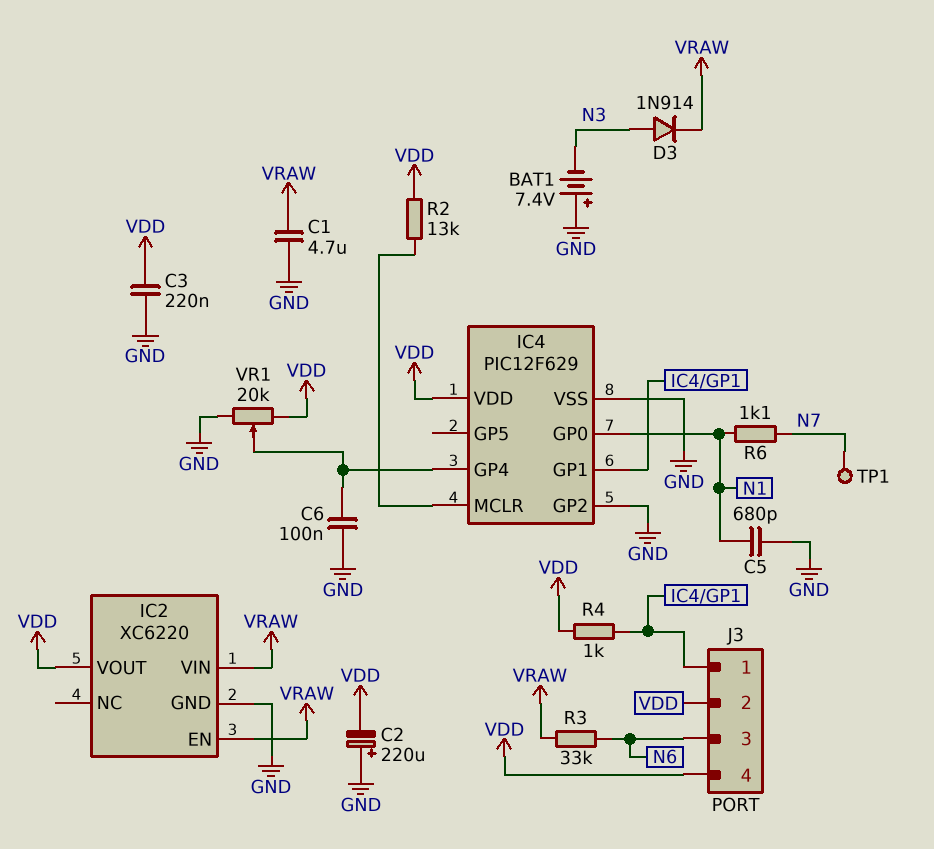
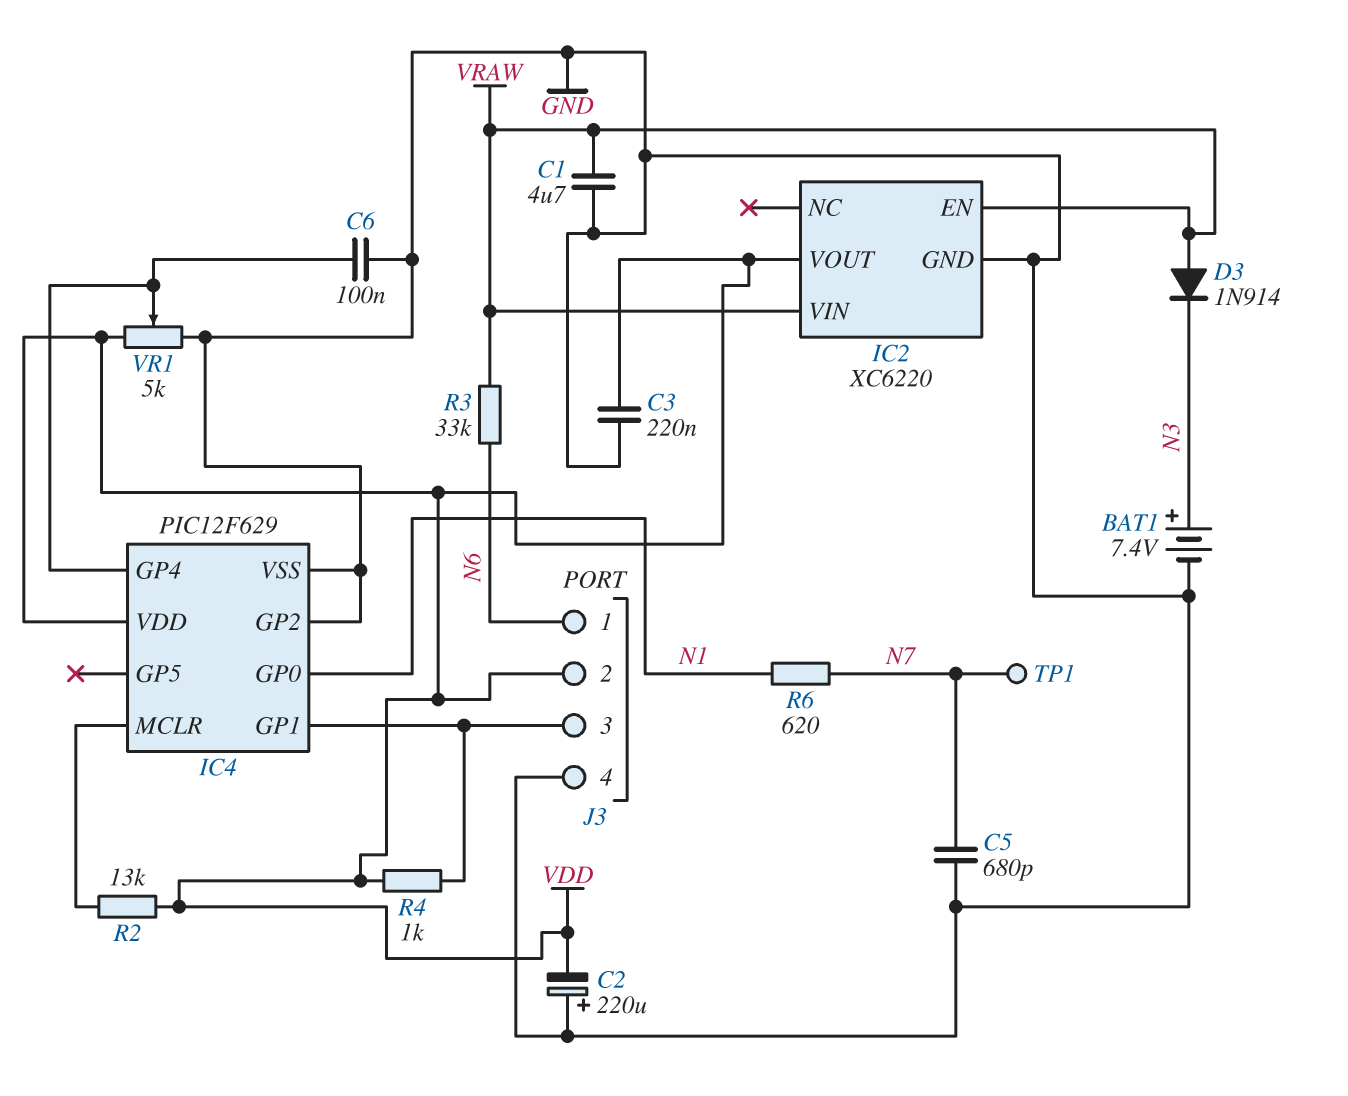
BAT1: 7.4V (plus GND, minus N3) -> 7.4V (plus N3, minus GND)
C5: 680pF (GND, N1) -> 680pF (GND, N7)
D3: diode 1N914 (A N3, K VRAW) -> diode 1N914 (A VRAW, K N3)
J3 pin 1: IC4/GP1 -> N6
J3 pin 3: N6 -> IC4/GP1
J3 pin 4: VDD -> GND
R6: 1.1k (N1, N7) -> 620 (N1, N7)
VR1: 20k (GND, VDD, wiper IC4/GP4) -> 5k (GND, VDD, wiper IC4/GP4)

